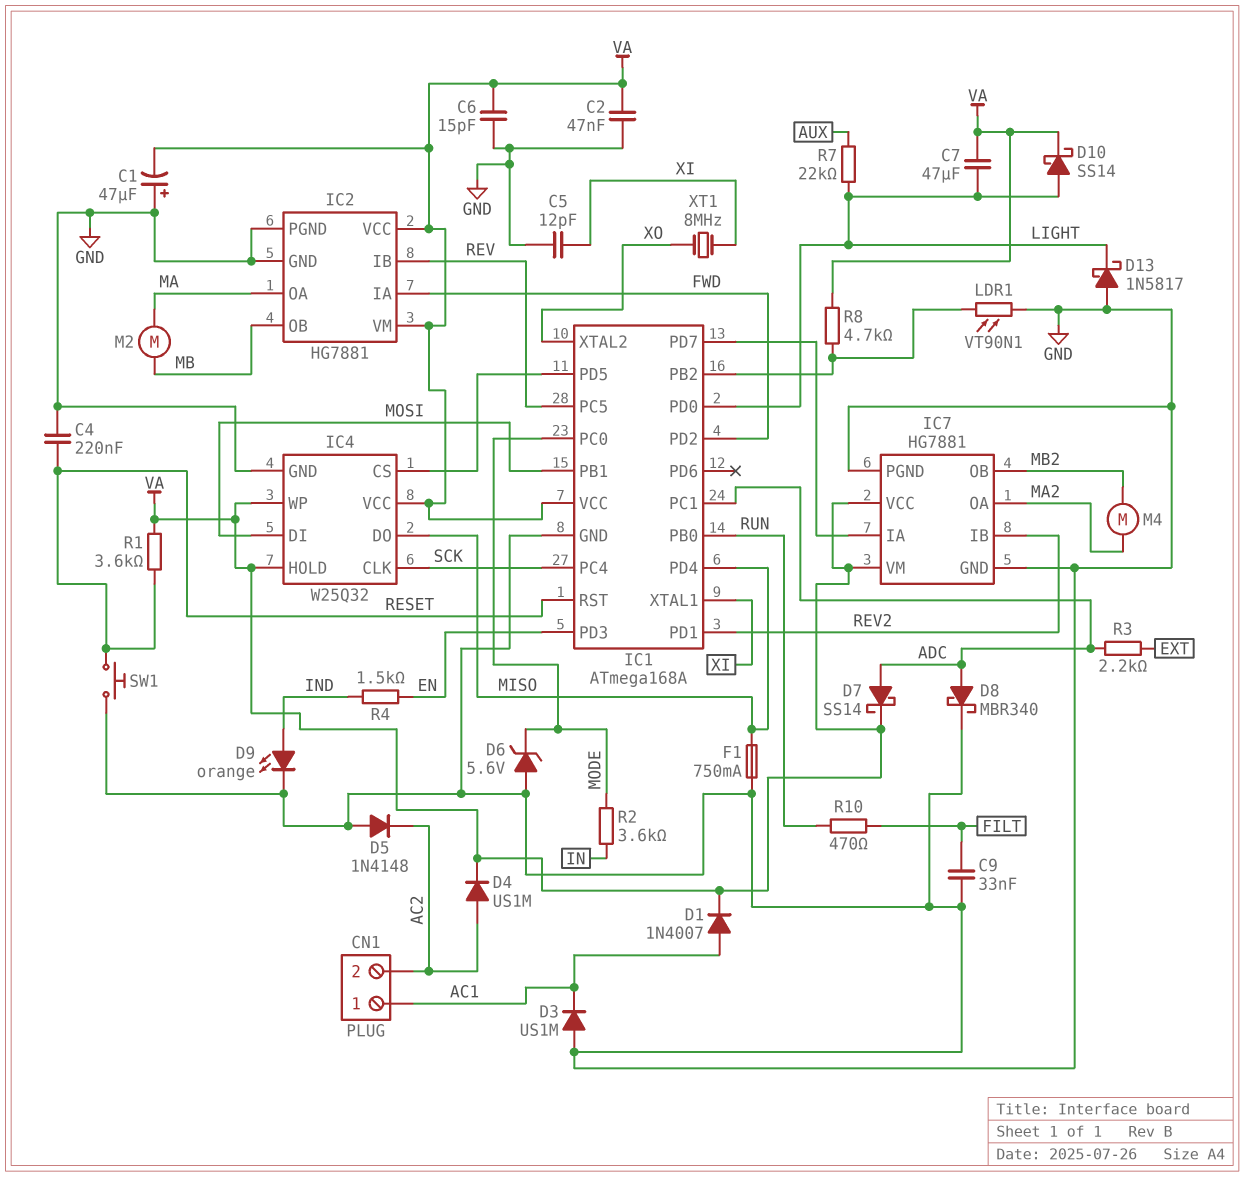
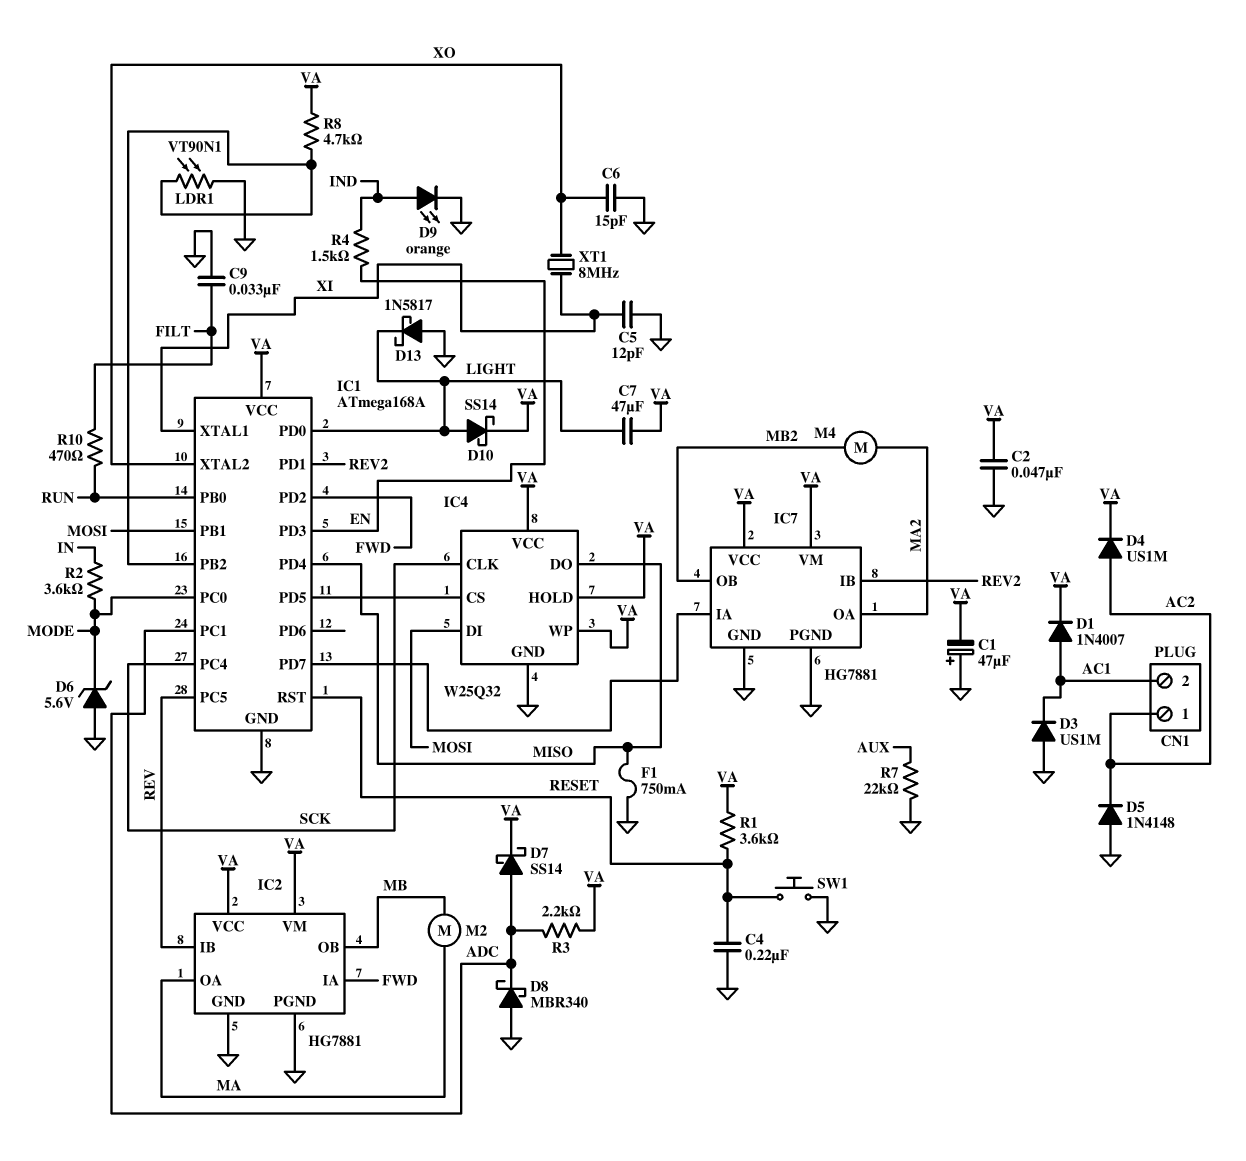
C6: 15pF (GND, VA) -> 15pF (GND, XO)
CN1 pin 1: AC1 -> AC2
CN1 pin 2: AC2 -> AC1
D8: schottky MBR340 (A ADC, K GND) -> schottky MBR340 (A GND, K ADC)
R3: 2.2k (ADC, EXT) -> 2.2k (ADC, VA)
R7: 22k (AUX, LIGHT) -> 22k (AUX, GND)

